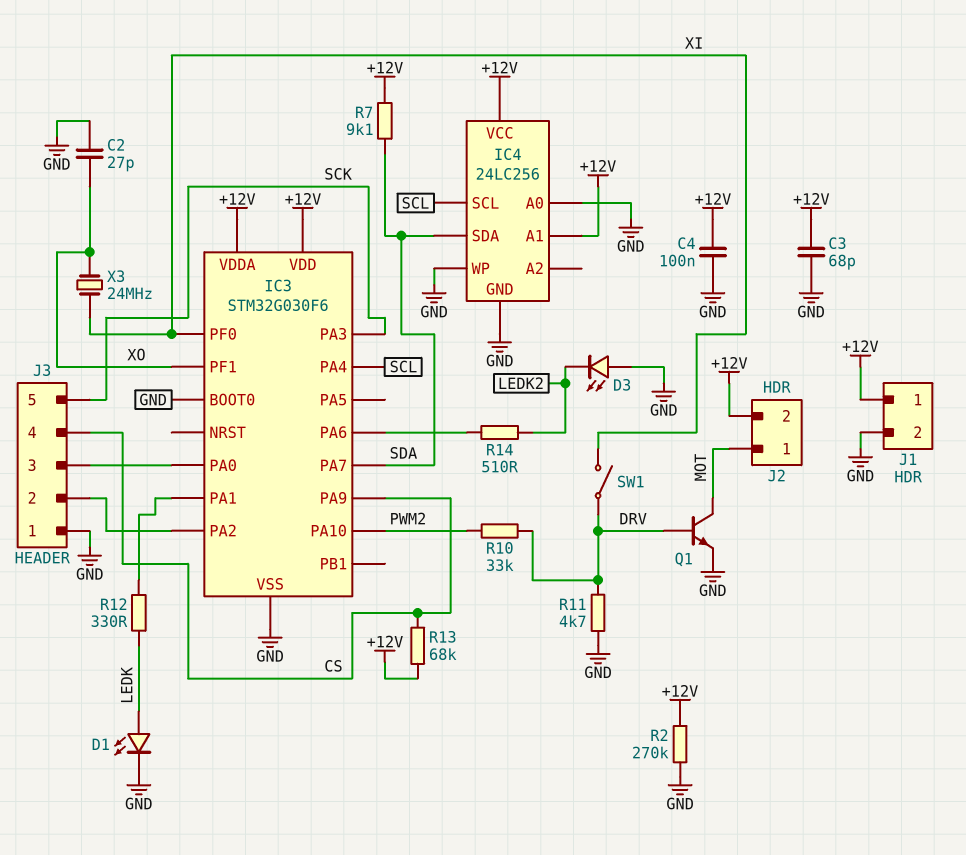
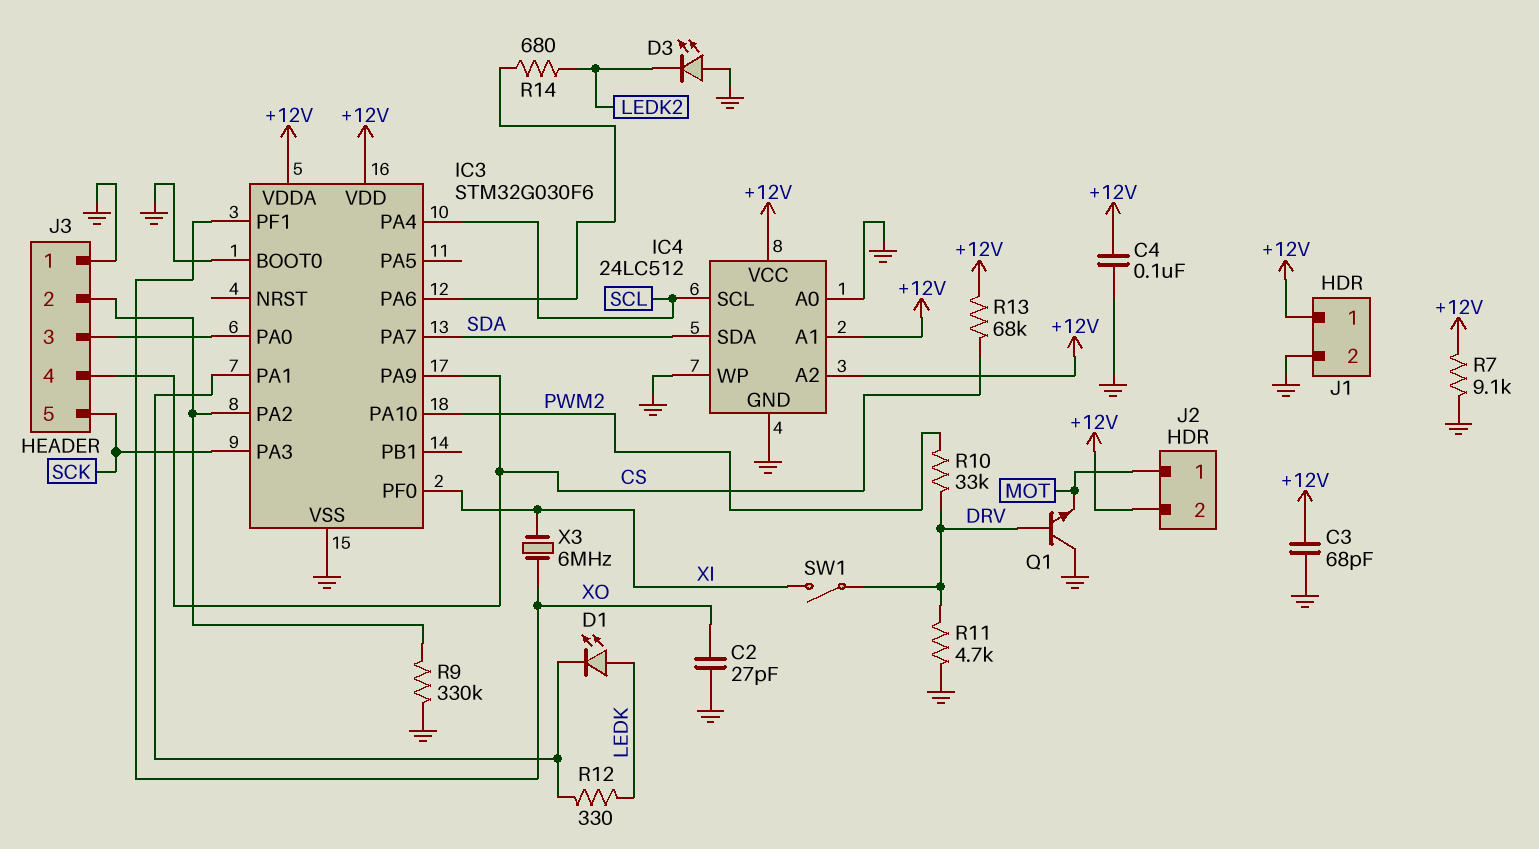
D1: LED (A LEDK, K GND) -> LED (A LEDK, K IC3/PA1)
IC4: 24LC256 -> 24LC512
IC4 pin A2: none -> +12V
Q1: NPN (B DRV, C MOT, E GND) -> NPN (B DRV, C GND, E MOT)
R2: 270k (+12V, GND) -> none
R7: 9.1k (+12V, SDA) -> 9.1k (+12V, GND)
R9: none -> 330k (GND, IC3/PA2)
R14: 510 (IC3/PA6, LEDK2) -> 680 (IC3/PA6, LEDK2)
X3: 24MHz (XI, XO) -> 6MHz (XI, XO)

